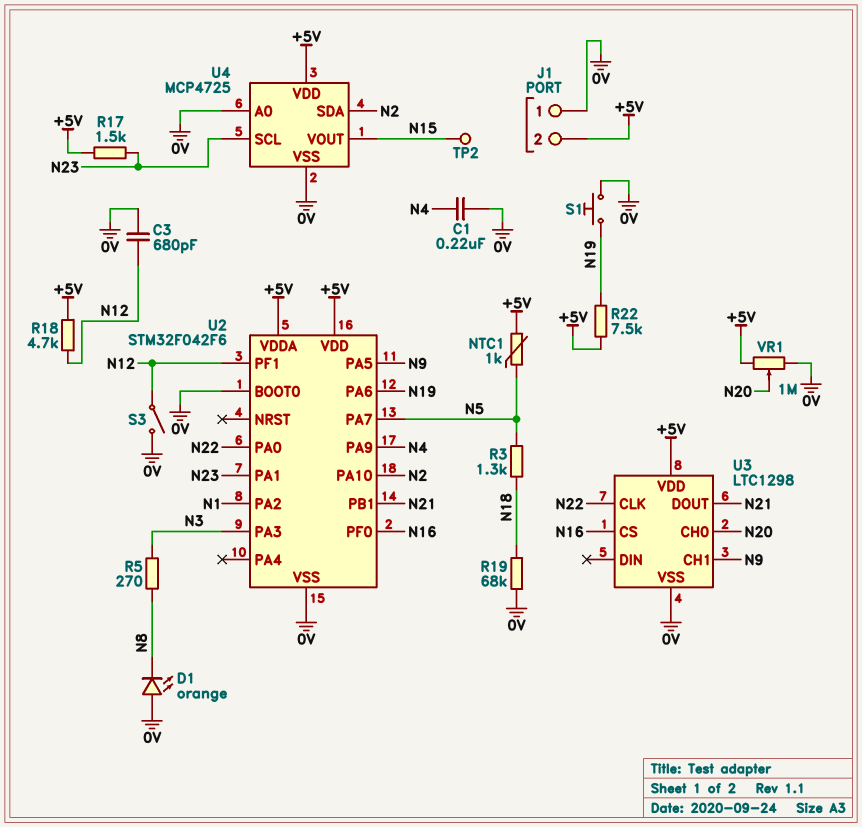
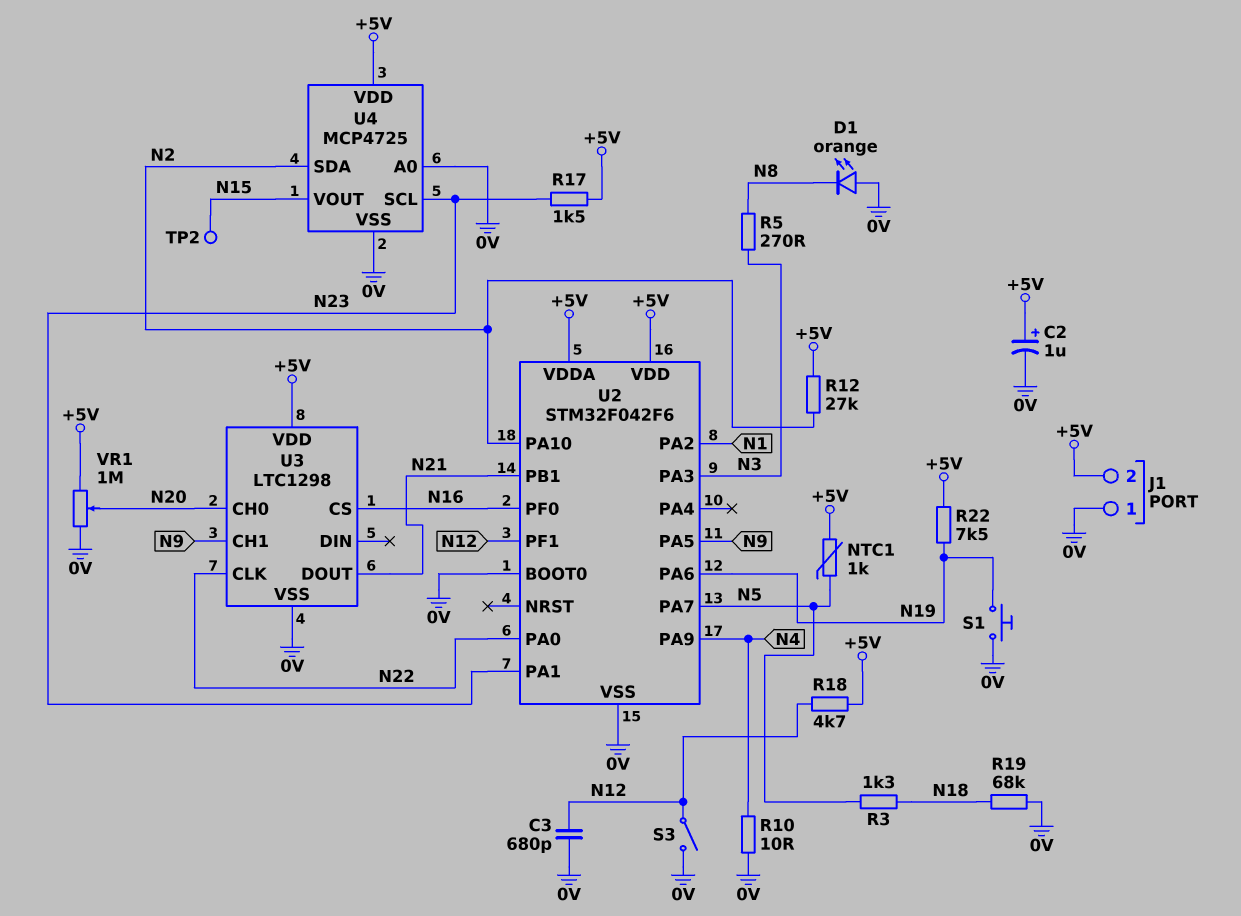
C1: 220nF (0V, N4) -> none
C2: none -> 1uF (plus +5V, minus 0V)
R10: none -> 10 (0V, N4)
R12: none -> 27k (+5V, N2)

